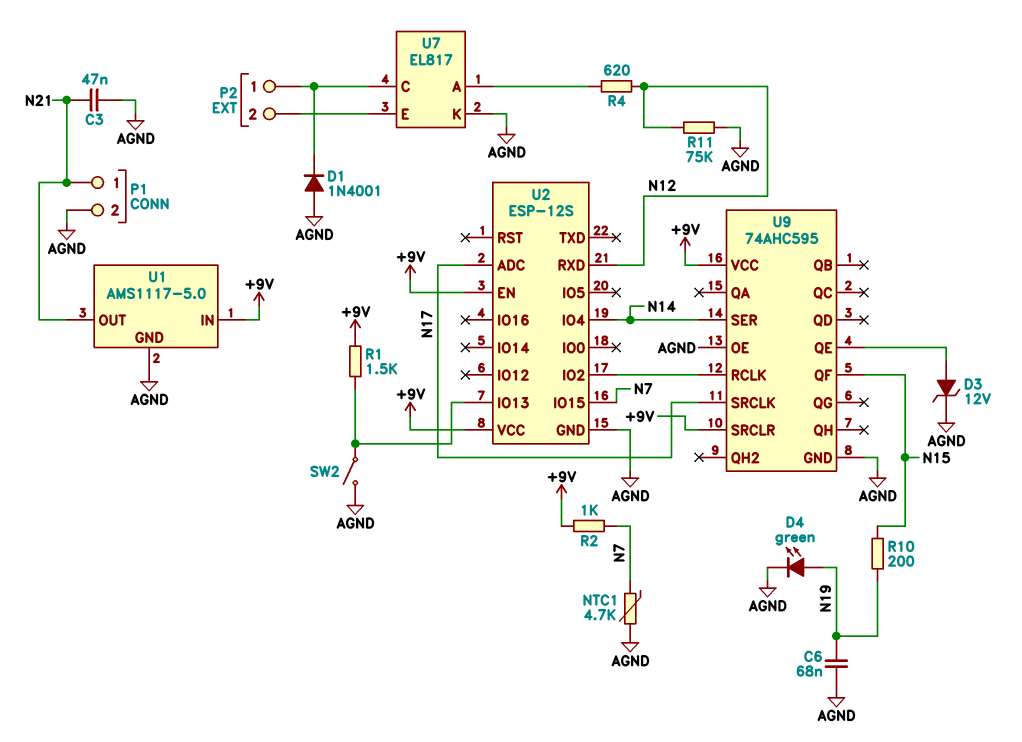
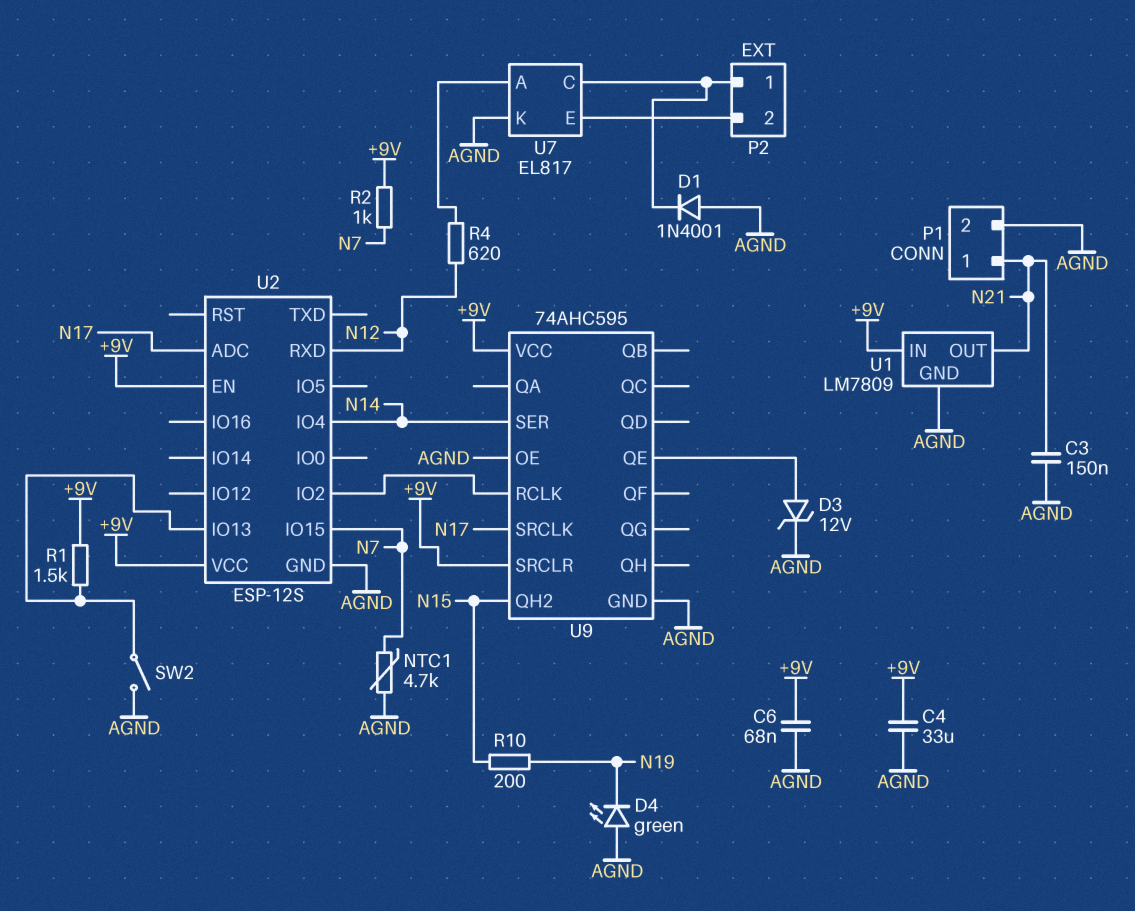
C3: 47nF (AGND, N21) -> 150nF (AGND, N21)
C4: none -> 33uF (+9V, AGND)
C6: 68nF (AGND, N19) -> 68nF (+9V, AGND)
D4: LED green (A N19, K AGND) -> LED green (A AGND, K N19)
R11: 75k (AGND, N12) -> none
U1: AMS1117-5.0 -> LM7809
U9 pin QF: N15 -> none
U9 pin QH2: none -> N15

